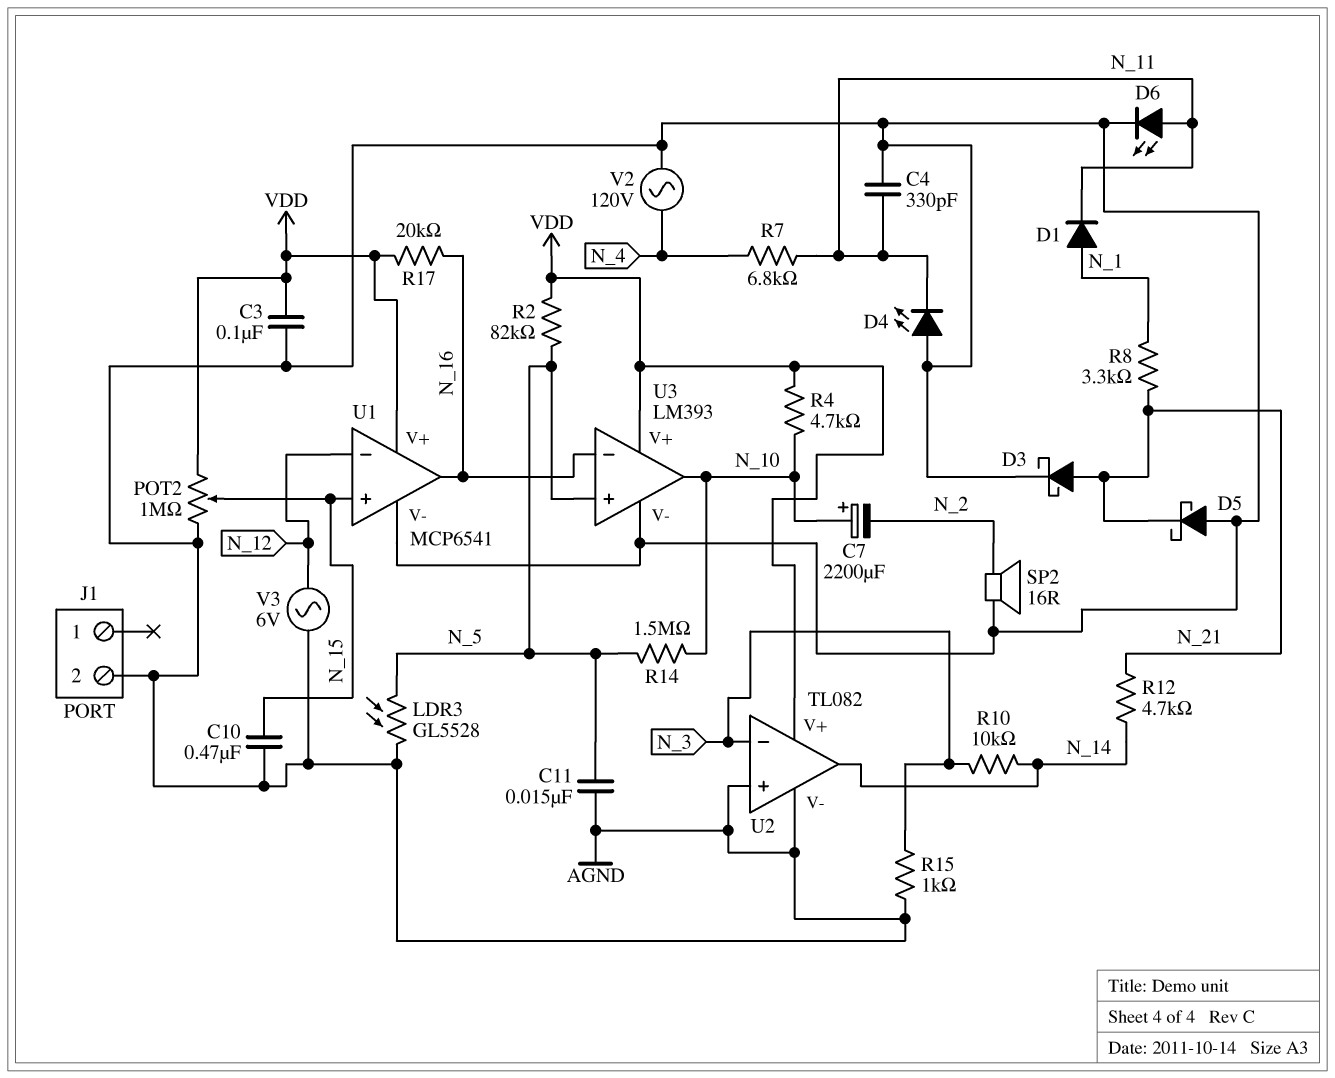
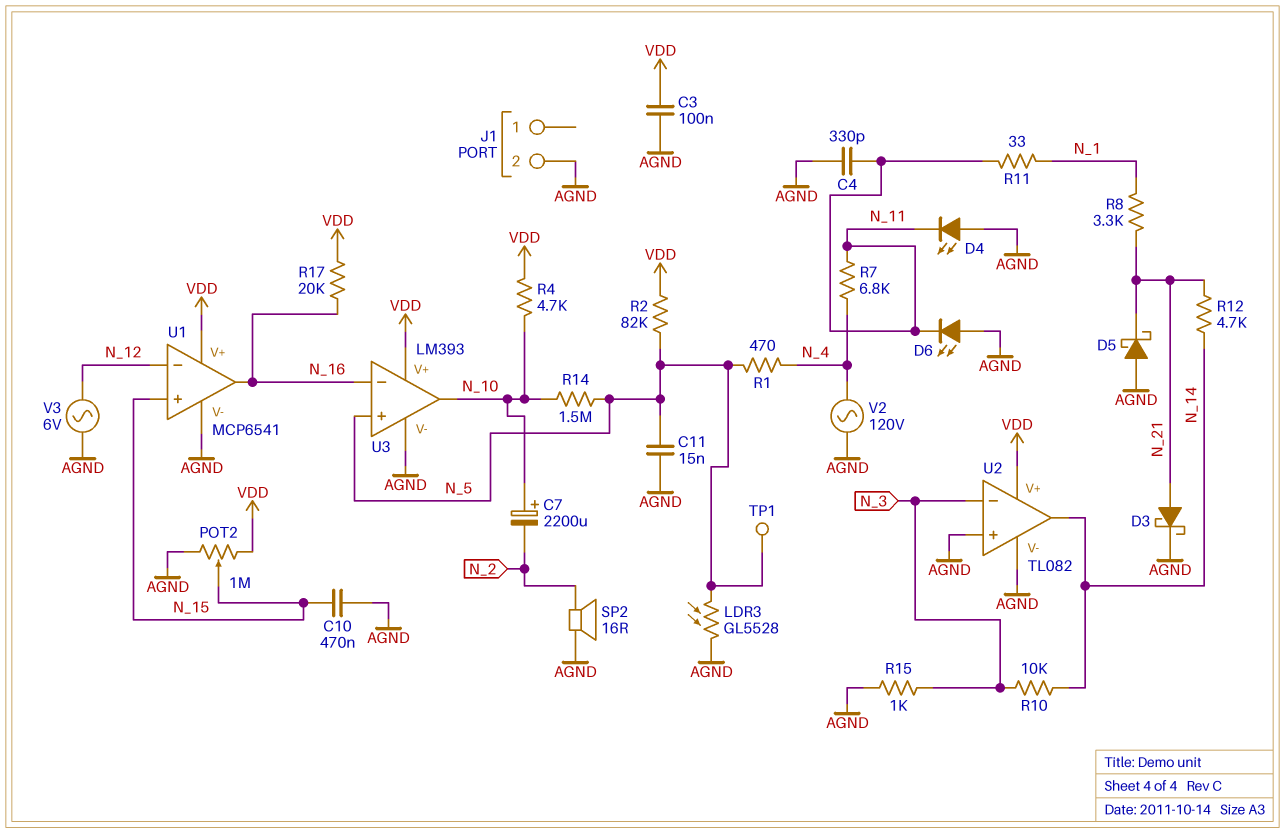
D1: diode (A N_1, K N_11) -> none
D6: LED (A N_11, K AGND) -> LED (A AGND, K N_11)
R1: none -> 470 (N_4, N_5)
R11: none -> 33 (N_1, N_11)
TP1: none -> test point (N_5)

